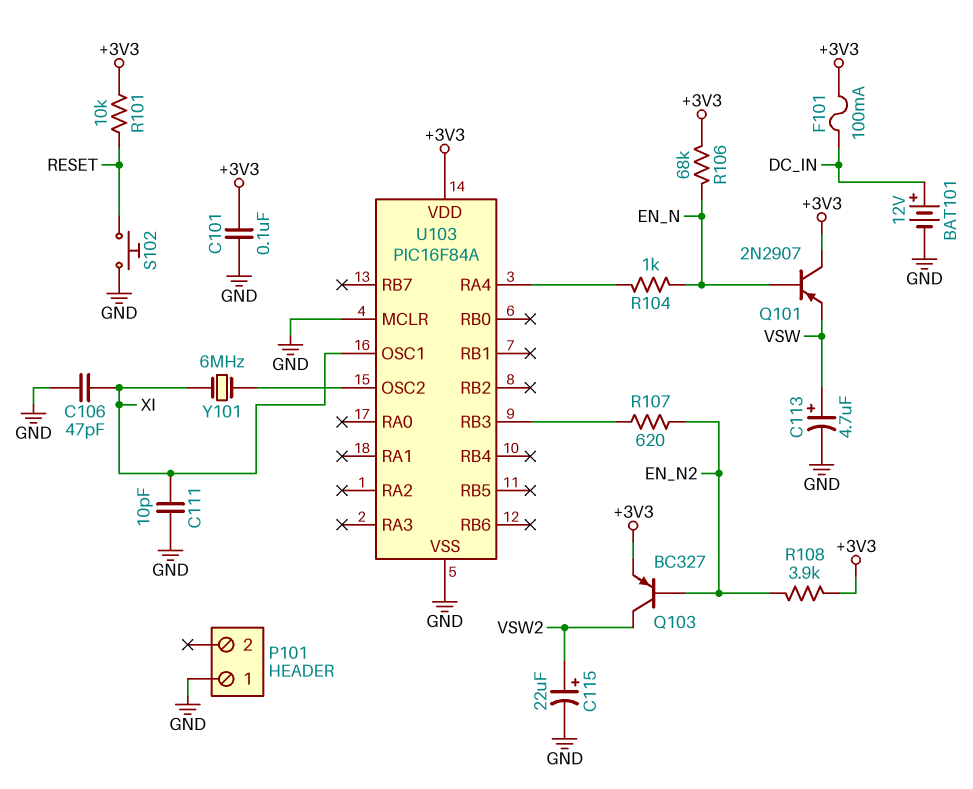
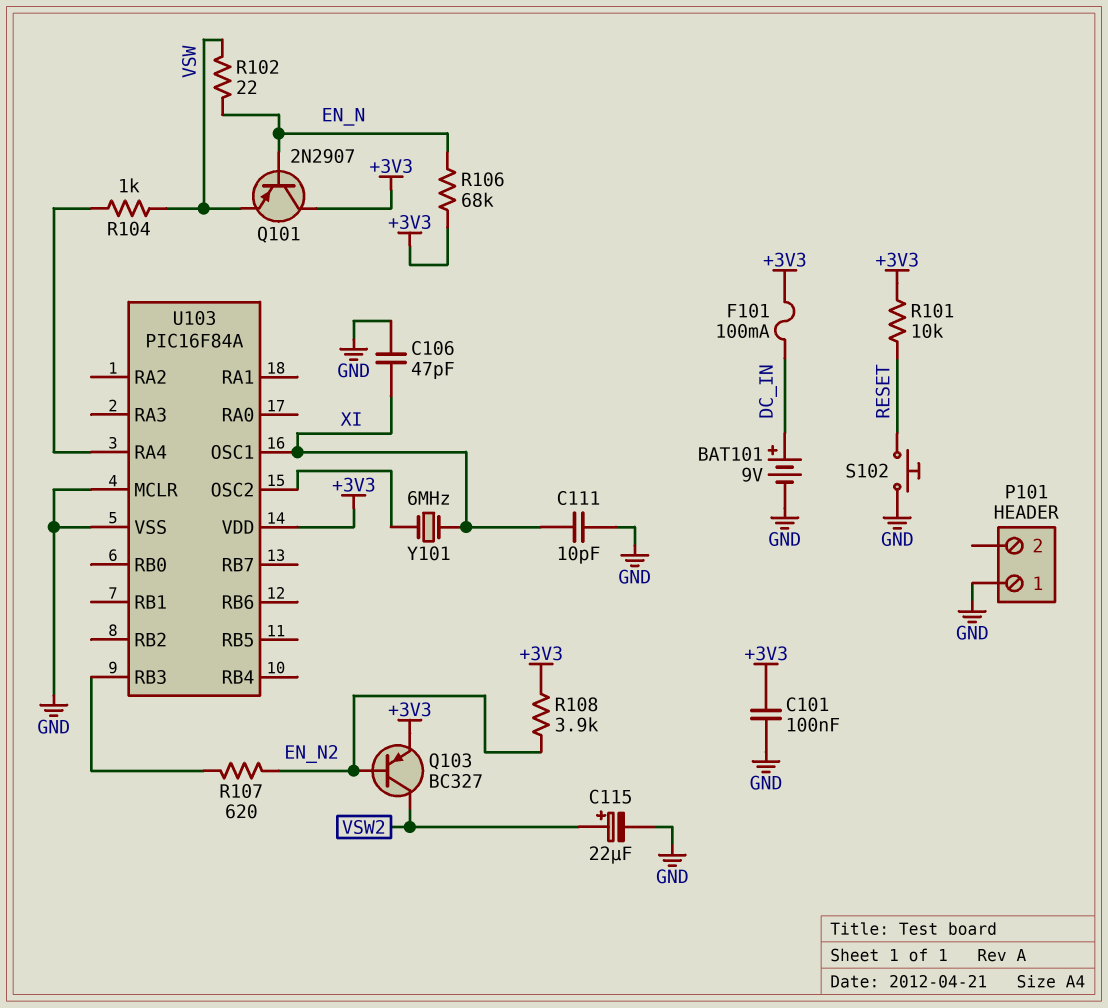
BAT101: 12V (plus DC_IN, minus GND) -> 9V (plus DC_IN, minus GND)
C113: 4.7uF (plus VSW, minus GND) -> none
R102: none -> 22 (EN_N, VSW)
R104: 1k (EN_N, U103/RA4) -> 1k (U103/RA4, VSW)

